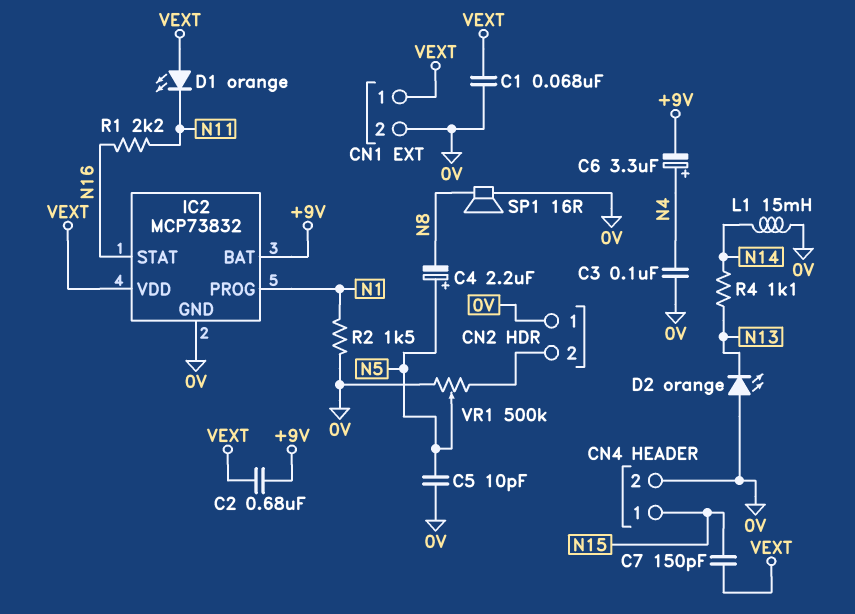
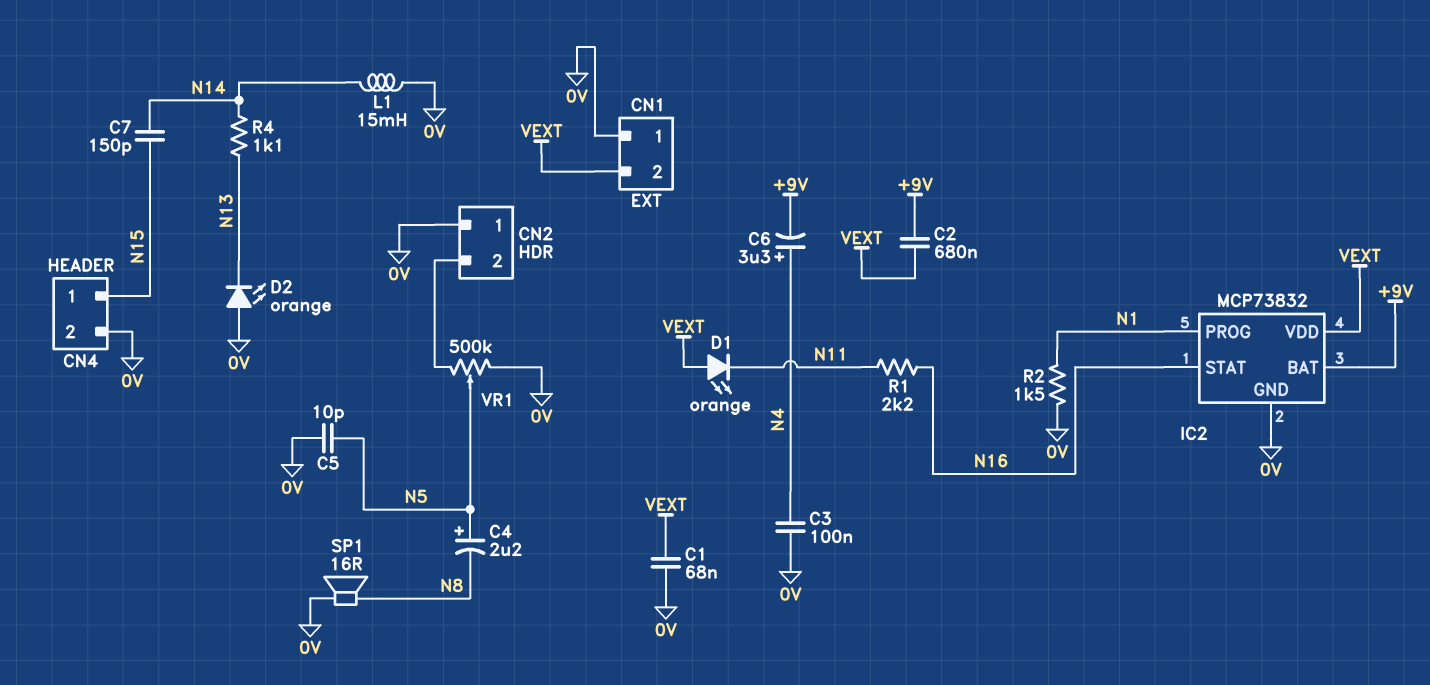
C7: 150pF (N15, VEXT) -> 150pF (N14, N15)
CN1 pin 1: VEXT -> 0V
CN1 pin 2: 0V -> VEXT

